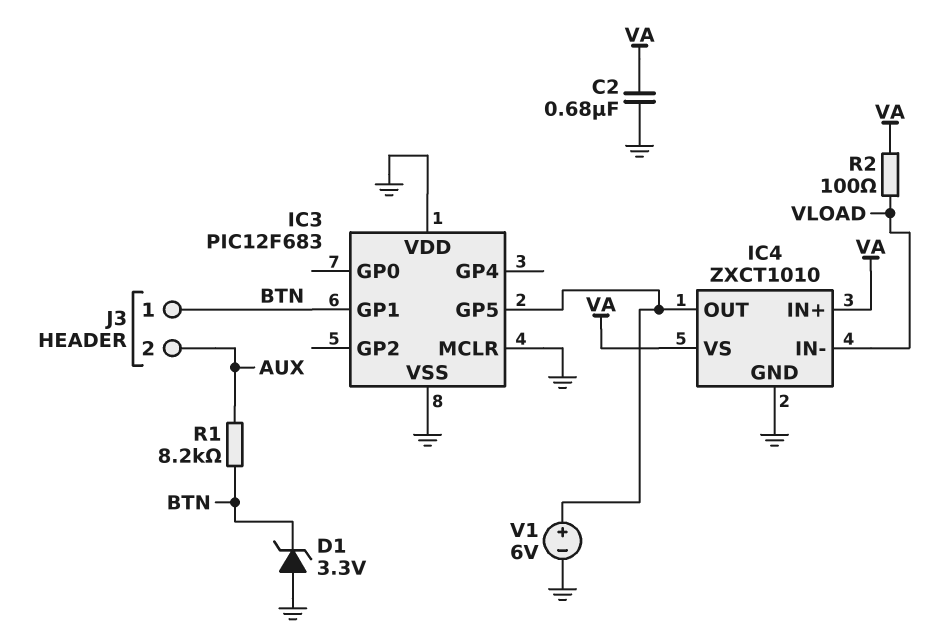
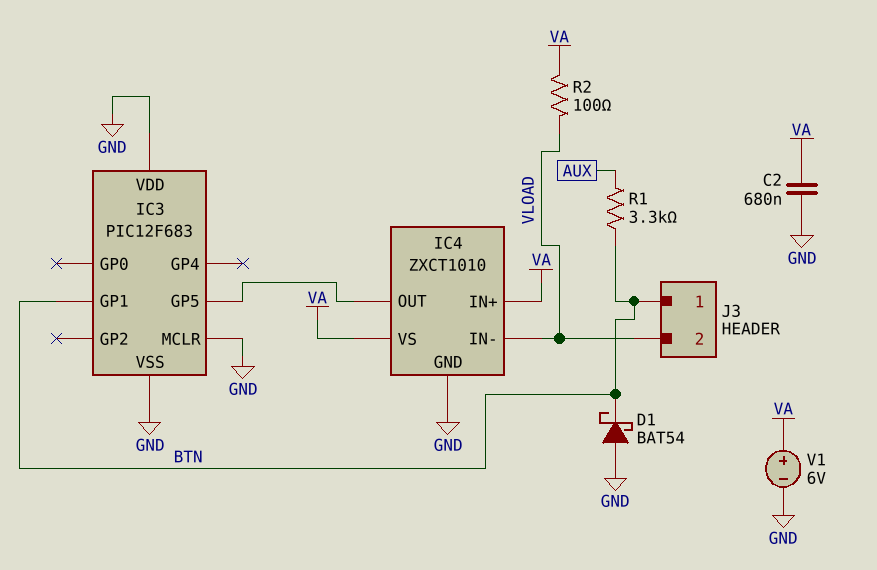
D1: zener 3.3V (A GND, K BTN) -> schottky BAT54 (A GND, K BTN)
J3 pin 2: AUX -> VLOAD
R1: 8.2k (AUX, BTN) -> 3.3k (AUX, BTN)
V1: 6V (plus IC3/GP5, minus GND) -> 6V (plus VA, minus GND)

